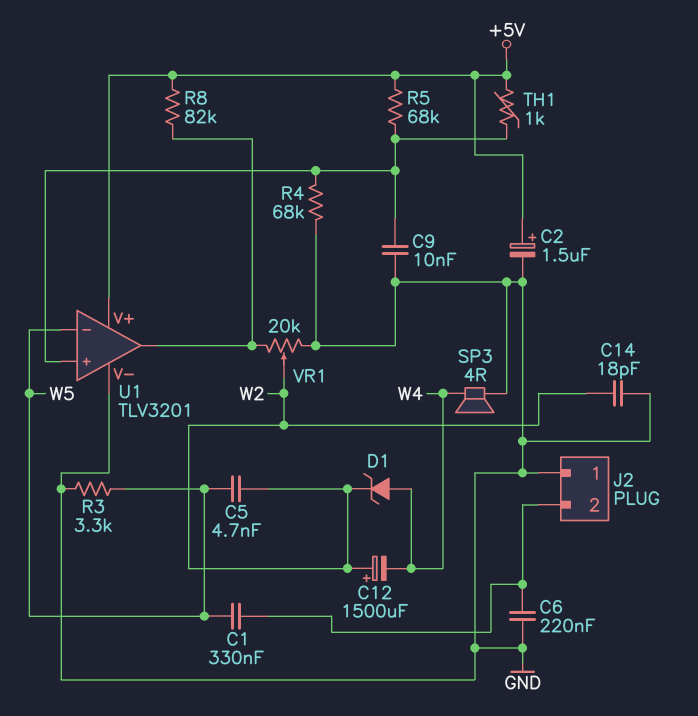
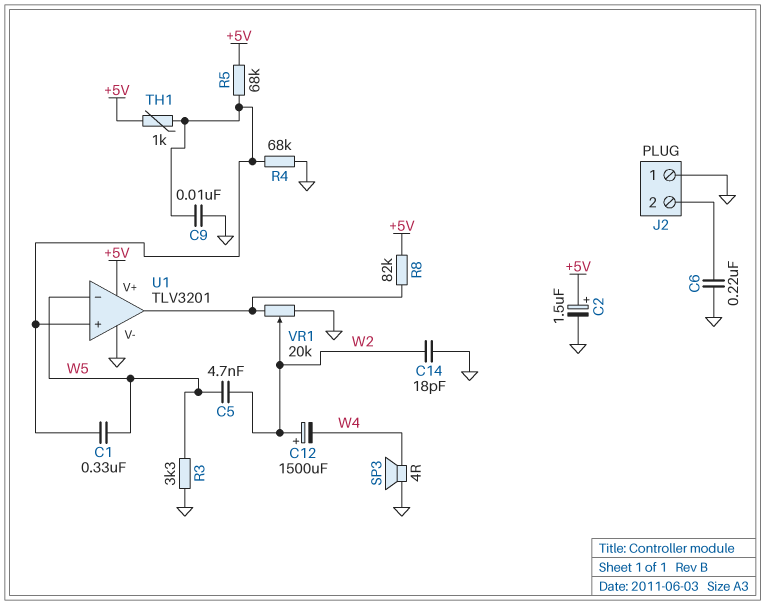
C1: 330nF (J2/2, W5) -> 330nF (U1/in+, W5)
D1: zener (A W4, K W2) -> none

